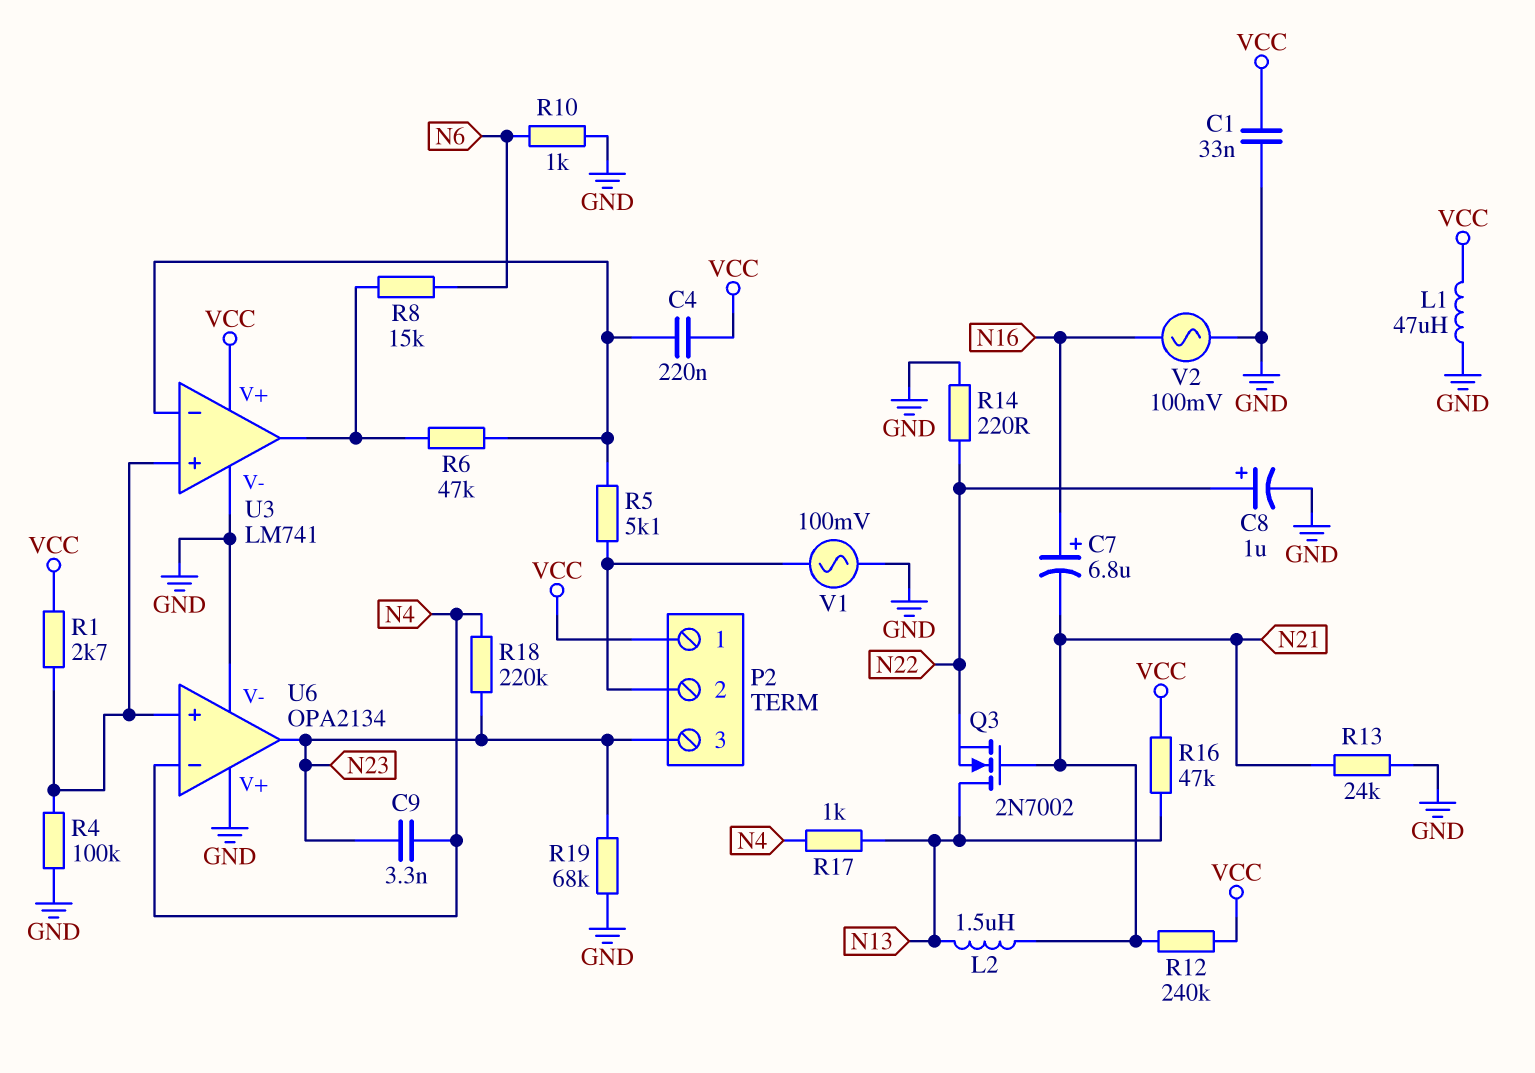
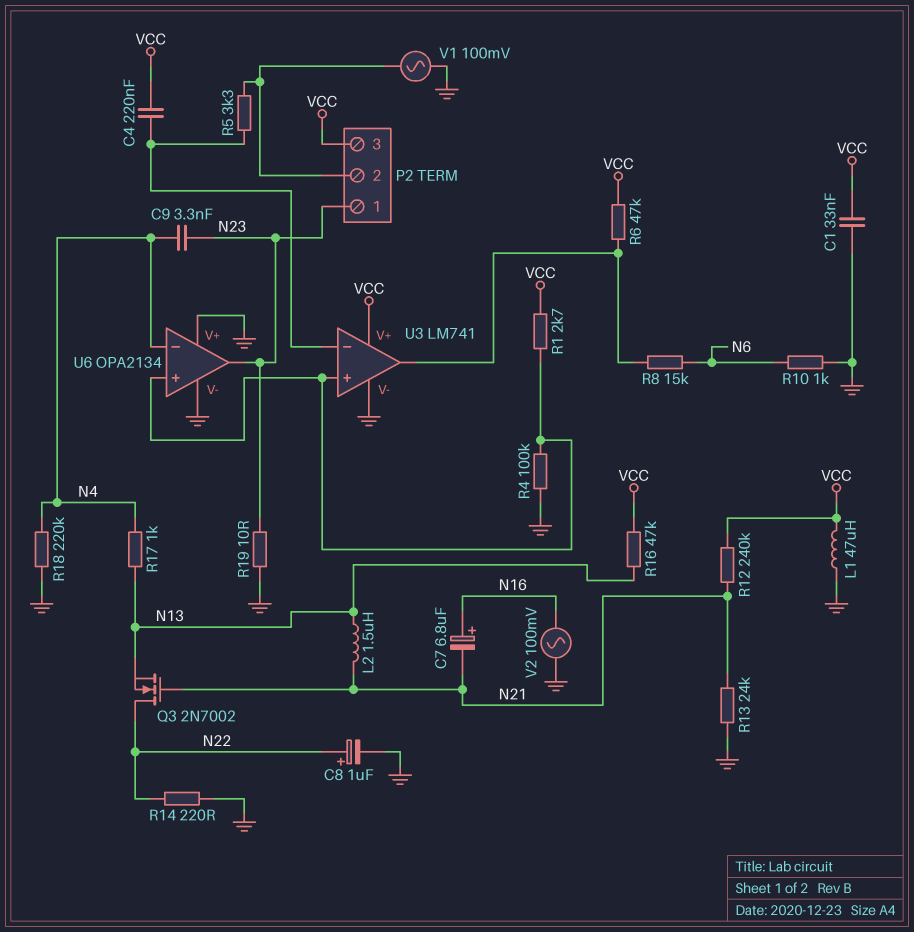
P2 pin 1: VCC -> N23
P2 pin 3: N23 -> VCC
Q3: NMOS 2N7002 (G N21, D N13, S N22) -> NMOS 2N7002 (G N21, D N22, S N13)
R5: 5.1k (P2/2, U3/in-) -> 3.3k (P2/2, U3/in-)
R6: 47k (U3/in-, U3/out) -> 47k (U3/out, VCC)
R18: 220k (N4, N23) -> 220k (GND, N4)
R19: 68k (GND, N23) -> 10 (GND, N23)

